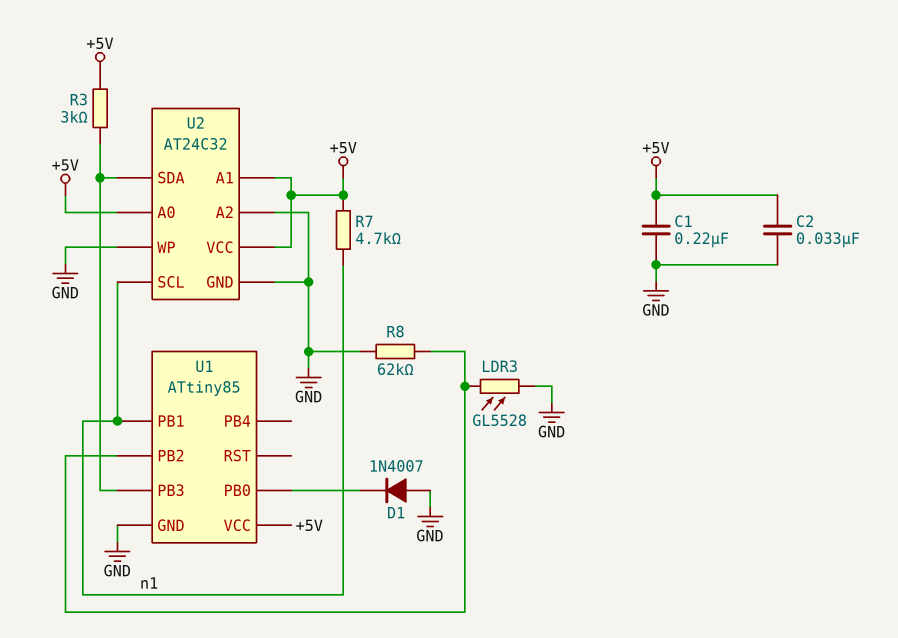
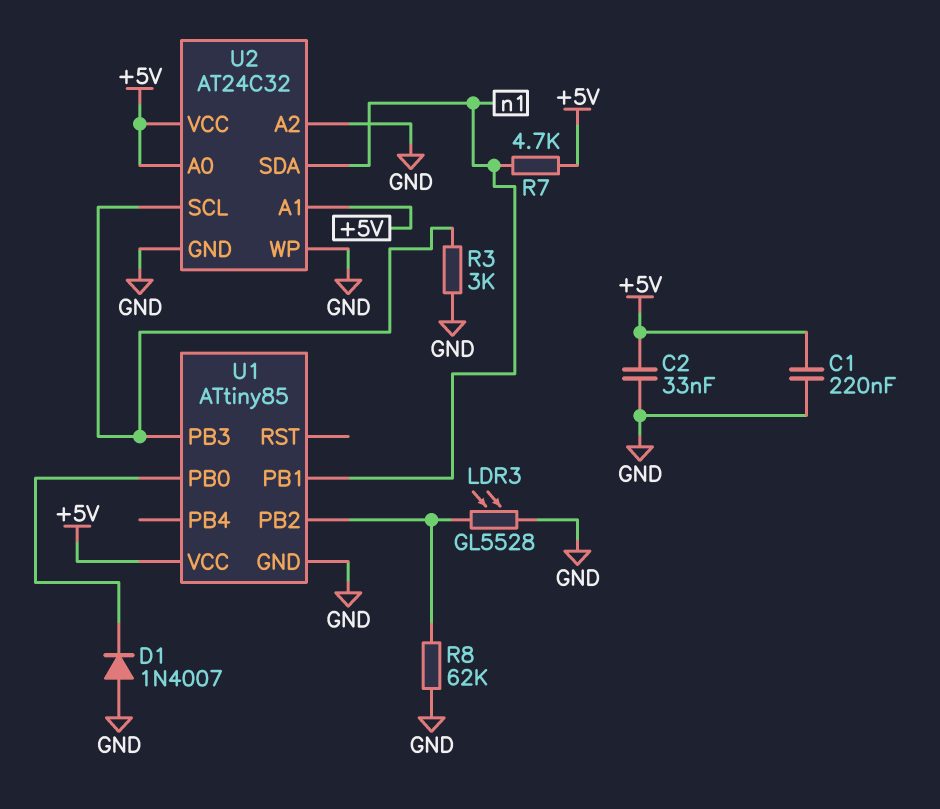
R3: 3k (+5V, U1/PB3) -> 3k (GND, U1/PB3)
U2 pin SCL: n1 -> U1/PB3
U2 pin SDA: U1/PB3 -> n1

